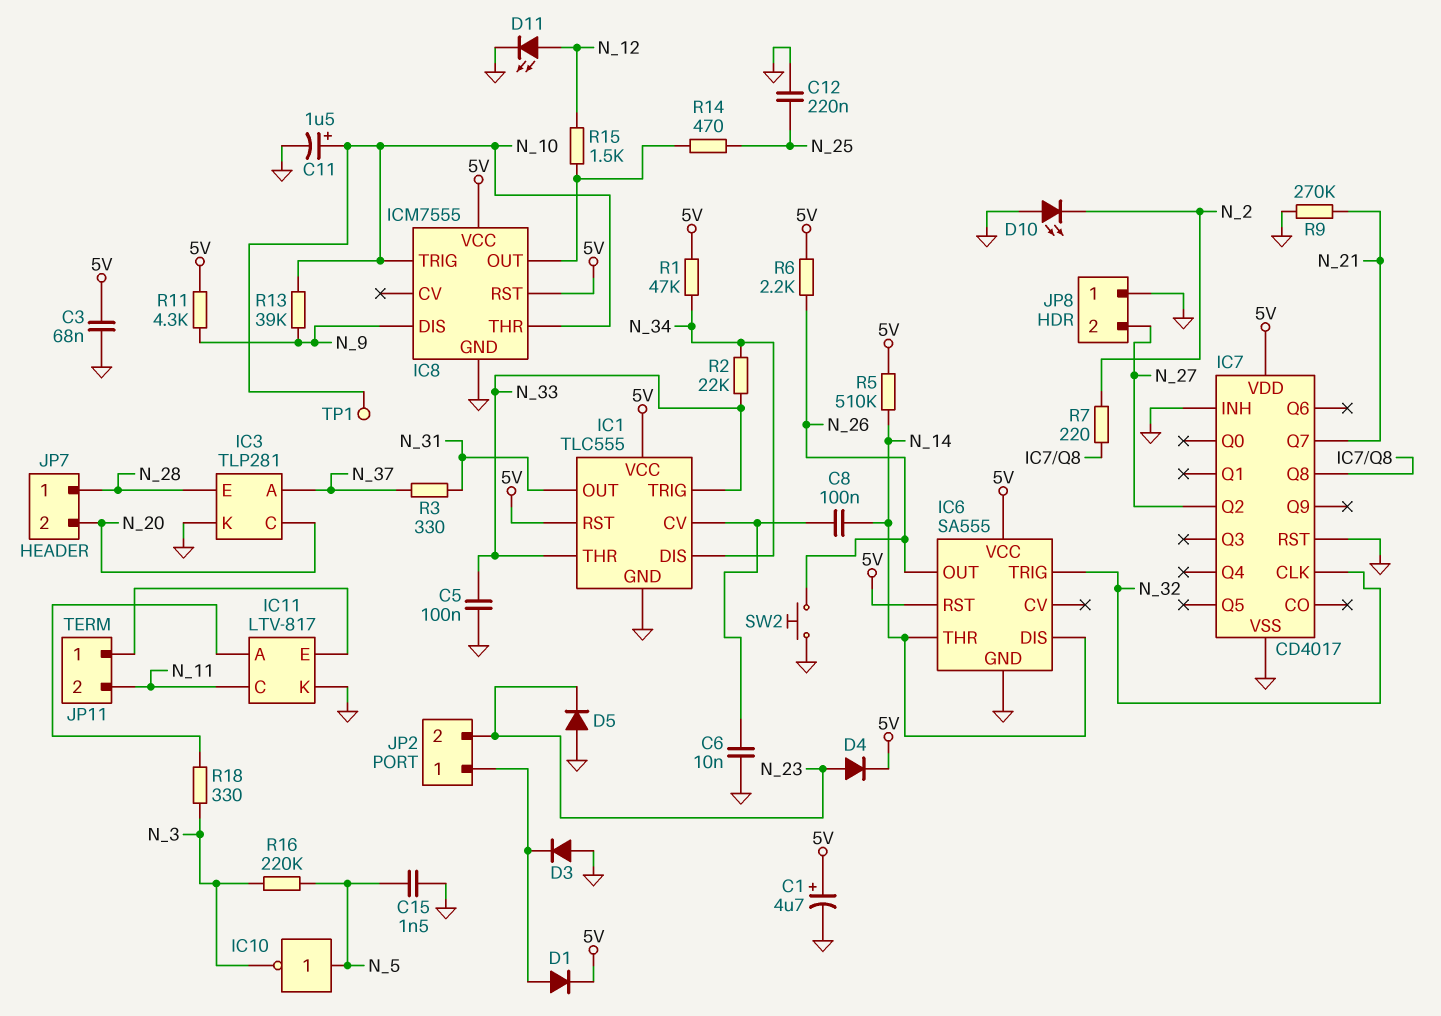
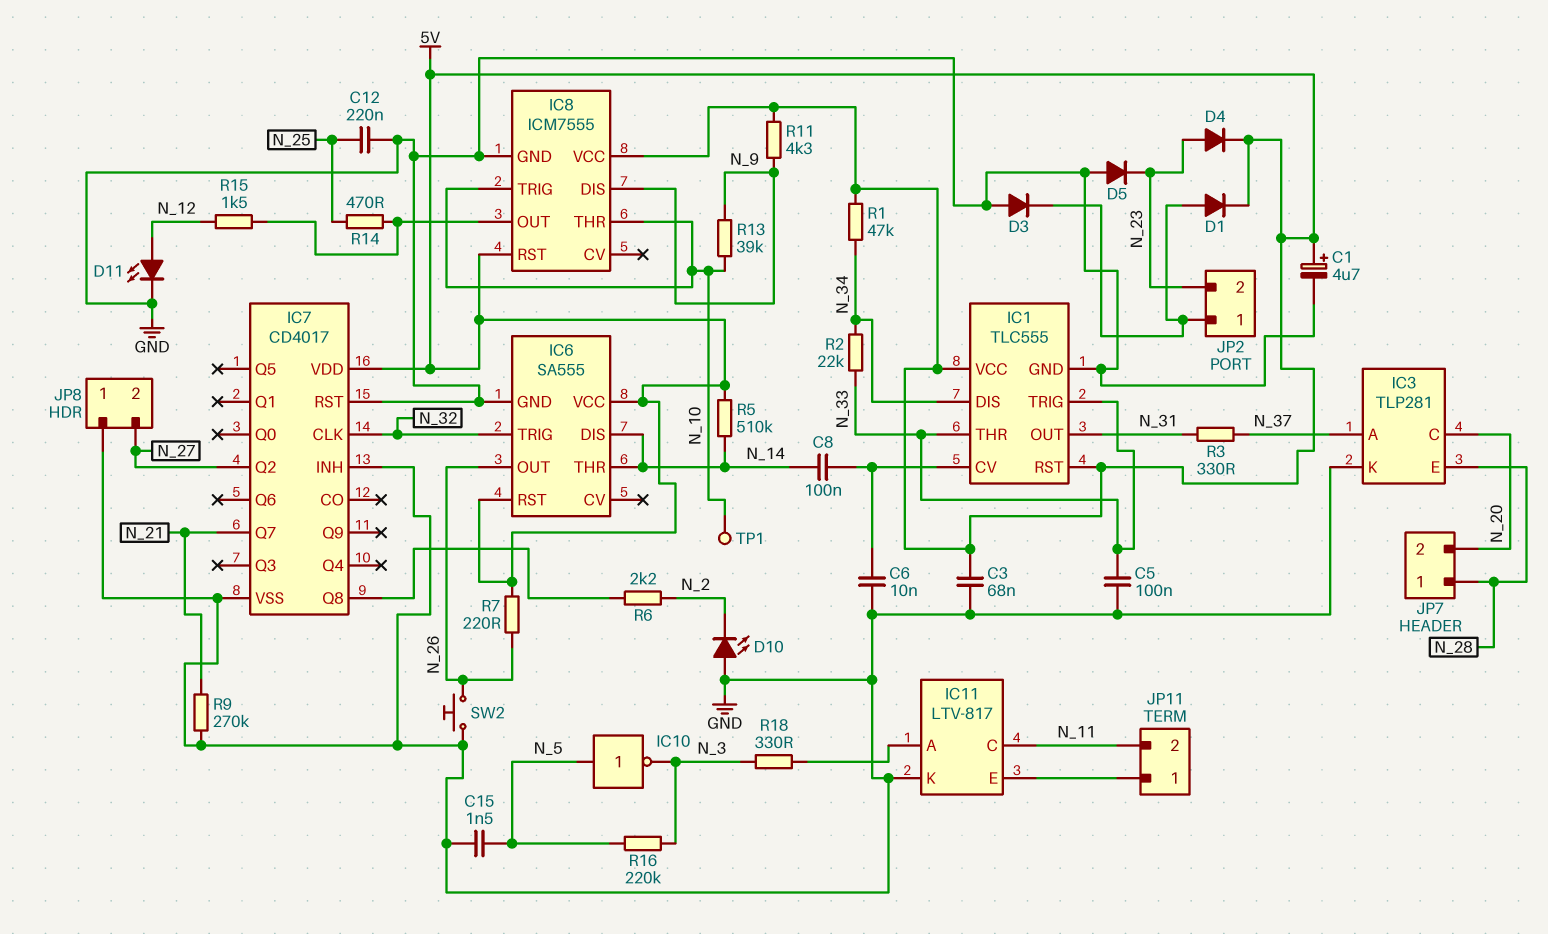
C11: 1.5uF (plus N_10, minus GND) -> none
R6: 2.2k (5V, N_26) -> 2.2k (IC7/Q8, N_2)
R7: 220 (IC7/Q8, N_2) -> 220 (5V, N_26)

